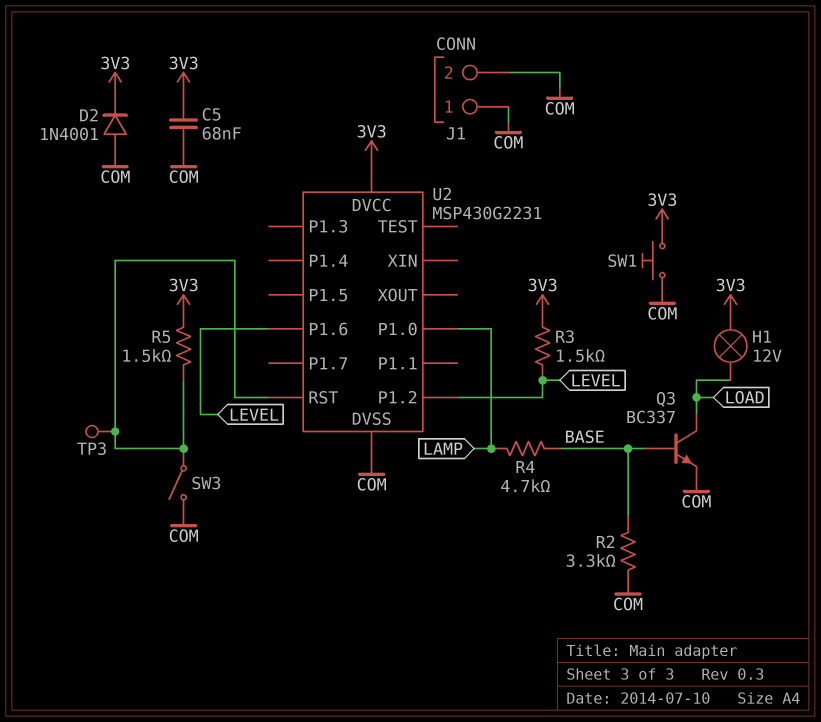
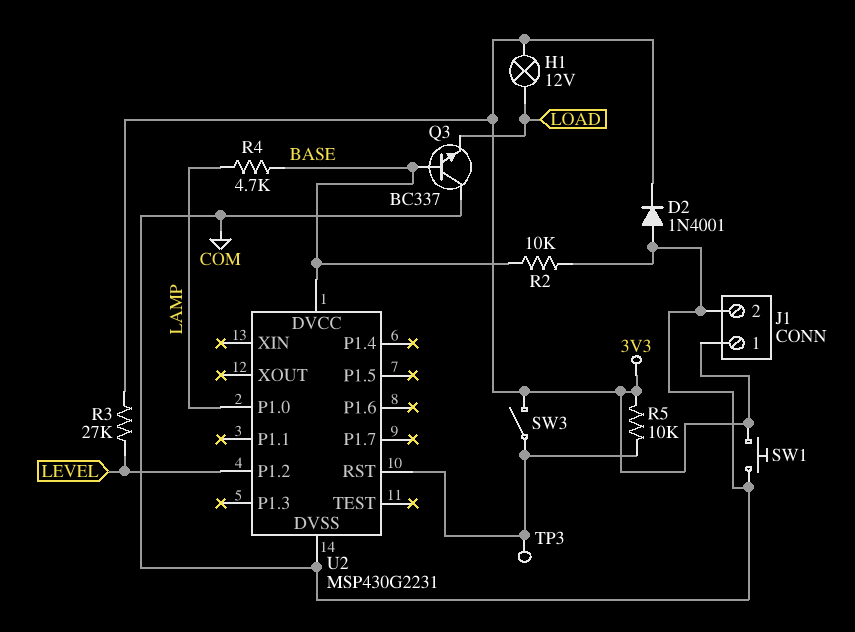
C5: 68nF (3V3, COM) -> none
J1 pin 1: COM -> 3V3
Q3: NPN BC337 (B BASE, C LOAD, E COM) -> NPN BC337 (B BASE, C COM, E LOAD)
R2: 3.3k (BASE, COM) -> 10k (BASE, COM)
R3: 1.5k (3V3, LEVEL) -> 27k (3V3, LEVEL)
R5: 1.5k (3V3, U2/RST) -> 10k (3V3, U2/RST)
SW3: switch (COM, U2/RST) -> switch (3V3, U2/RST)
U2 pin DVCC: 3V3 -> BASE
U2 pin P1.6: LEVEL -> none

